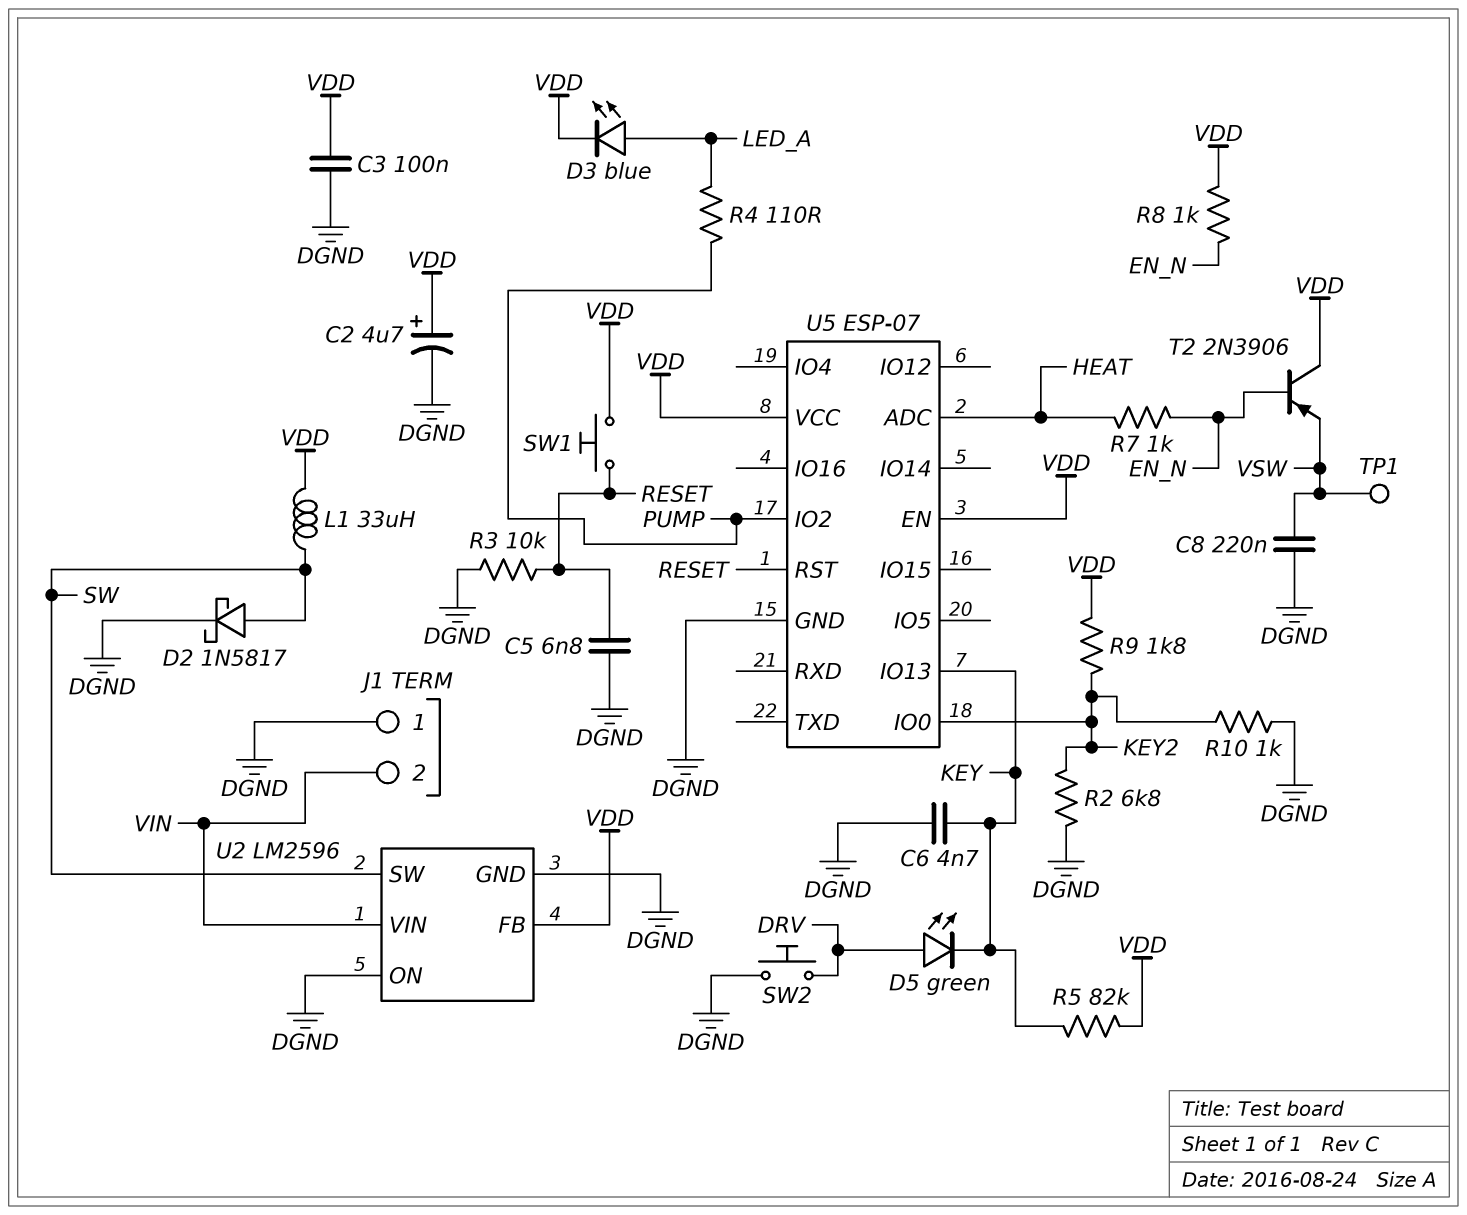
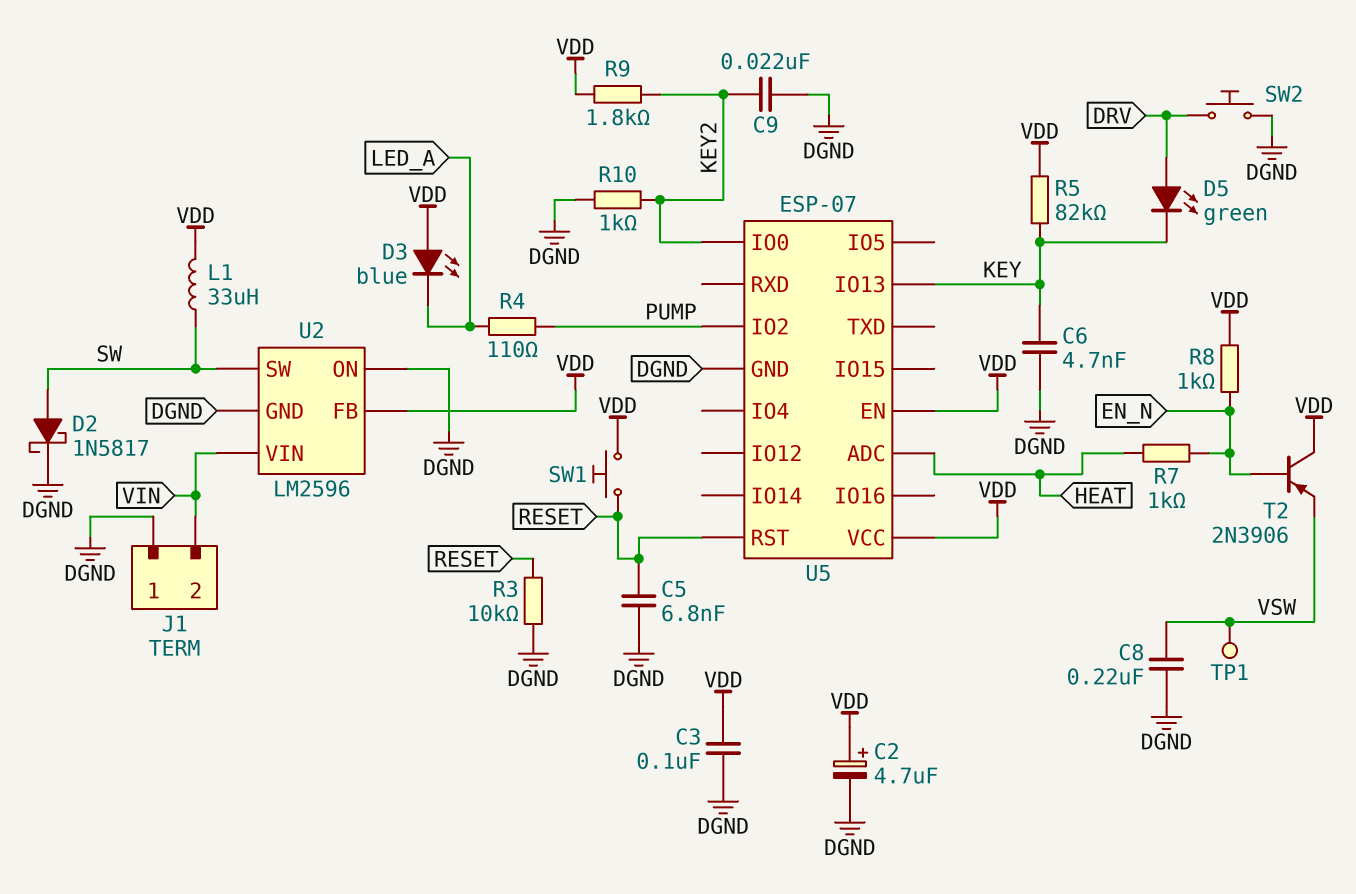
C9: none -> 22nF (DGND, KEY2)
D3: LED blue (A LED_A, K VDD) -> LED blue (A VDD, K LED_A)
R2: 6.8k (DGND, KEY2) -> none

